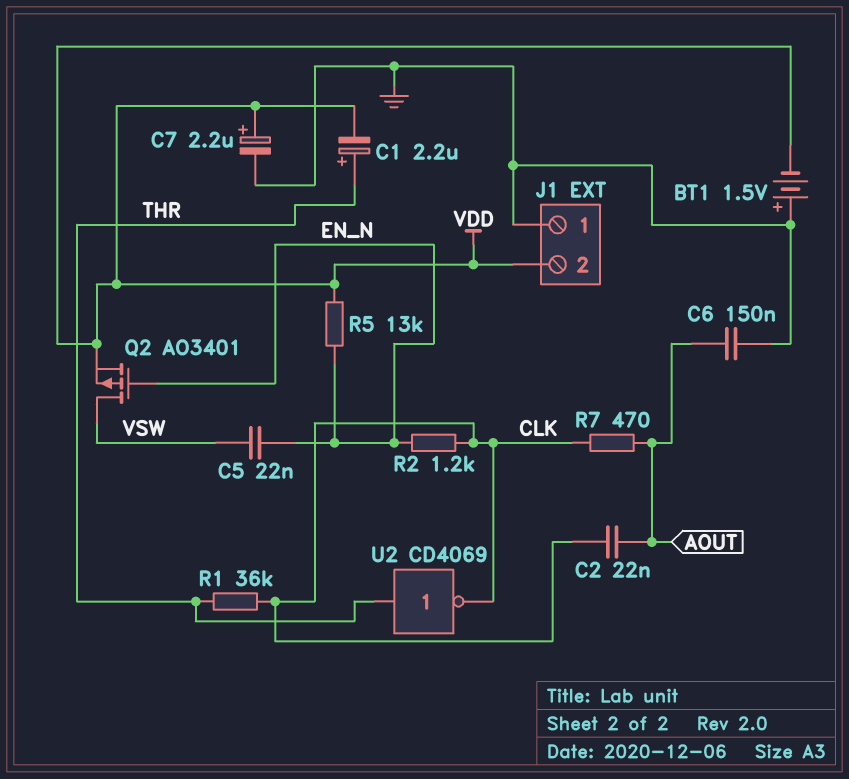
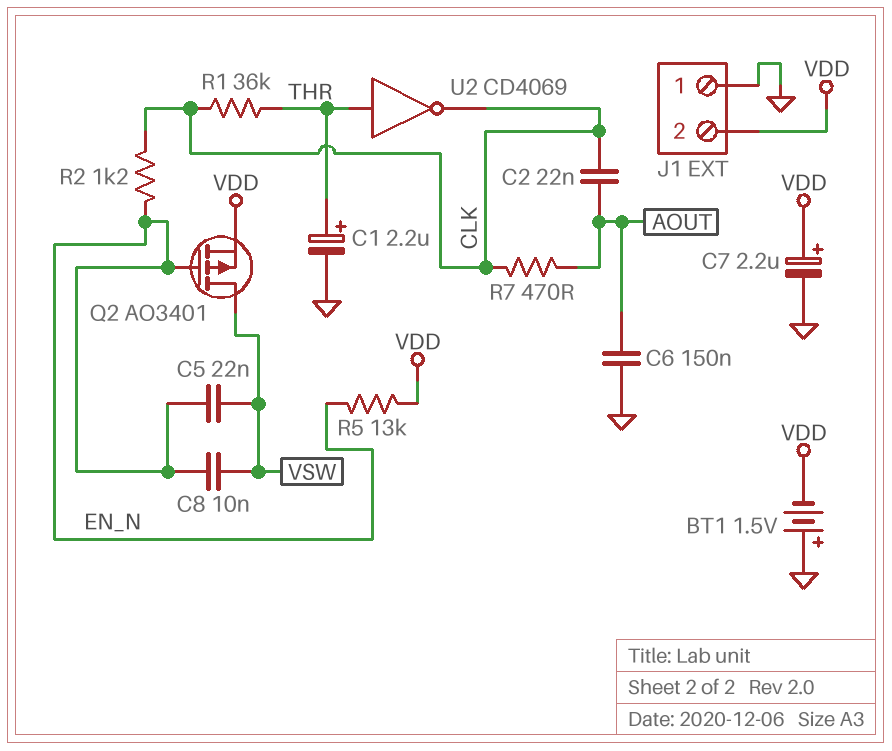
C1: 2.2uF (plus THR, minus VDD) -> 2.2uF (plus THR, minus GND)
C8: none -> 10nF (EN_N, VSW)

